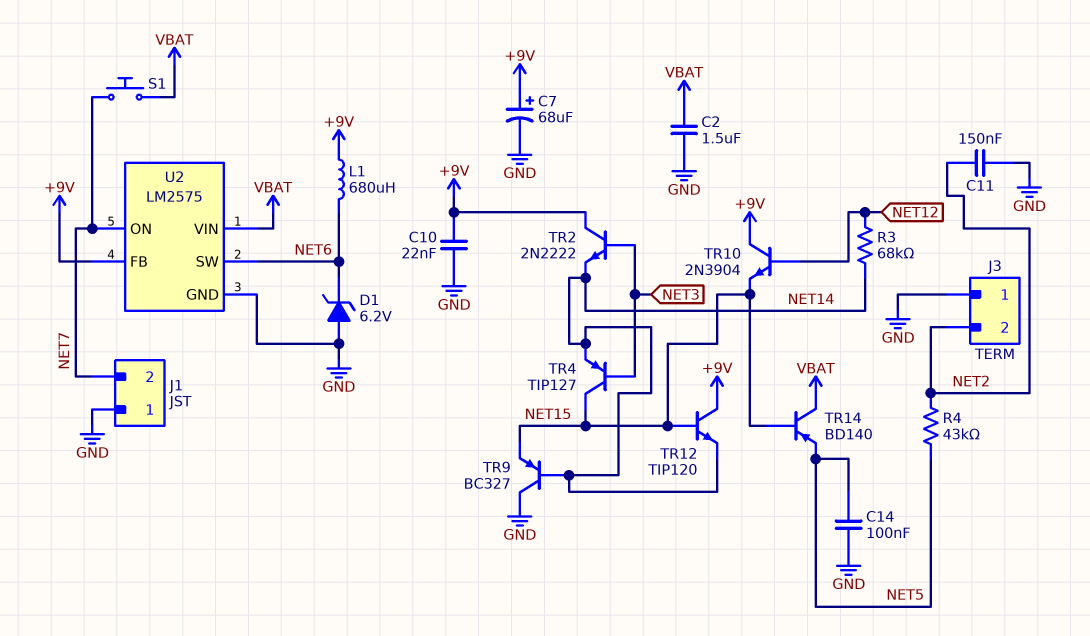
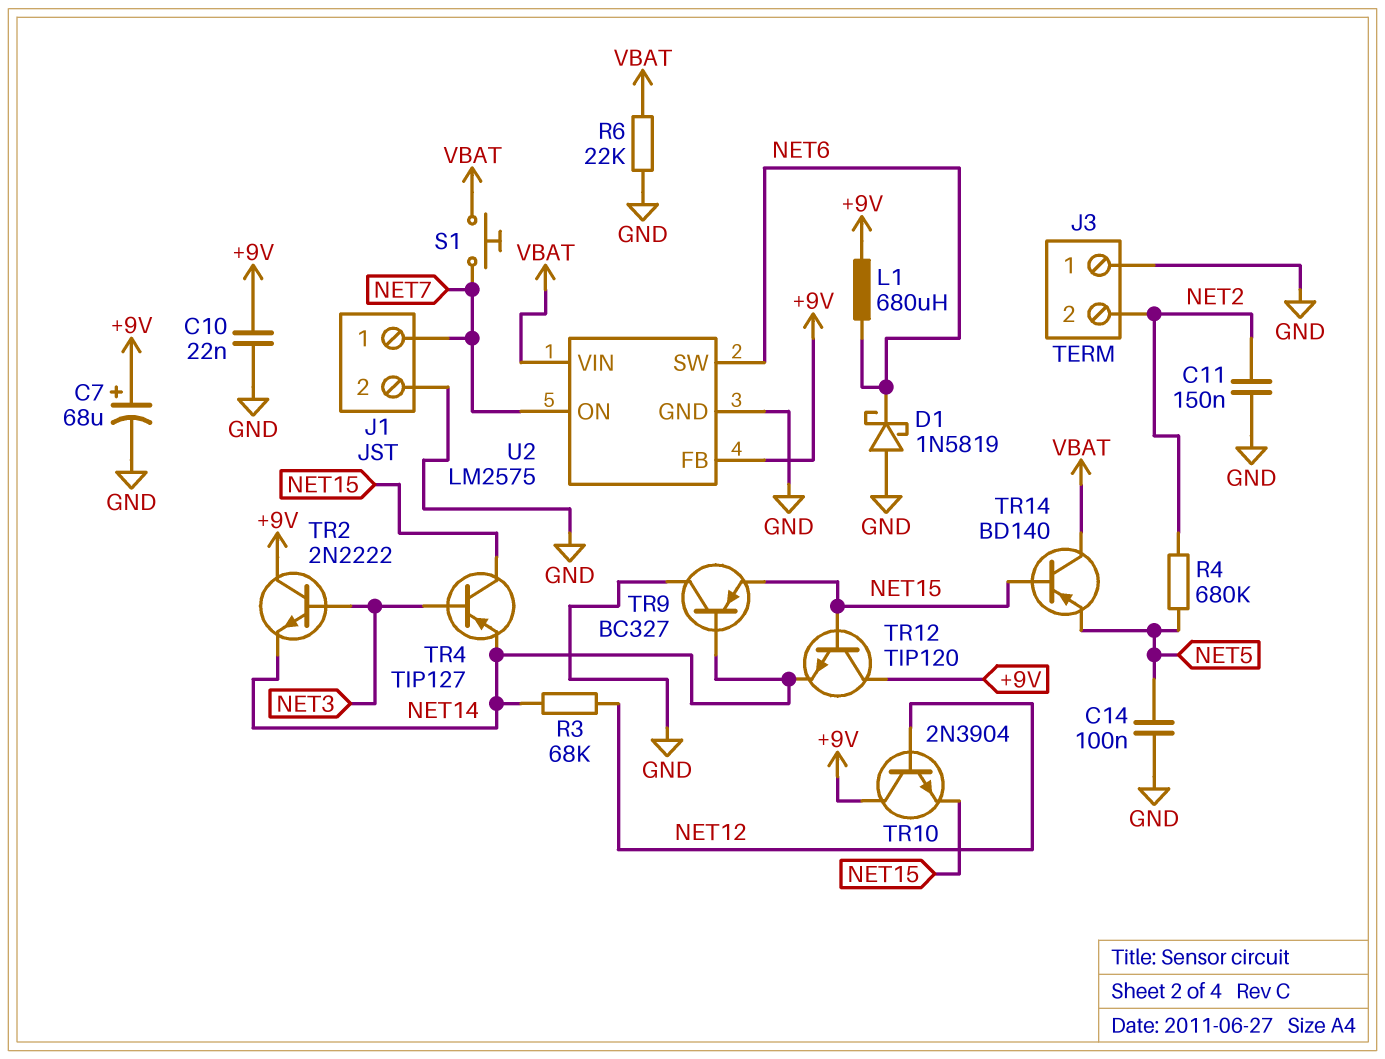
C2: 1.5uF (GND, VBAT) -> none
D1: zener 6.2V (A GND, K NET6) -> schottky 1N5819 (A GND, K NET6)
J1 pin 1: GND -> NET7
J1 pin 2: NET7 -> GND
R4: 43k (NET2, NET5) -> 680k (NET2, NET5)
R6: none -> 22k (GND, VBAT)

